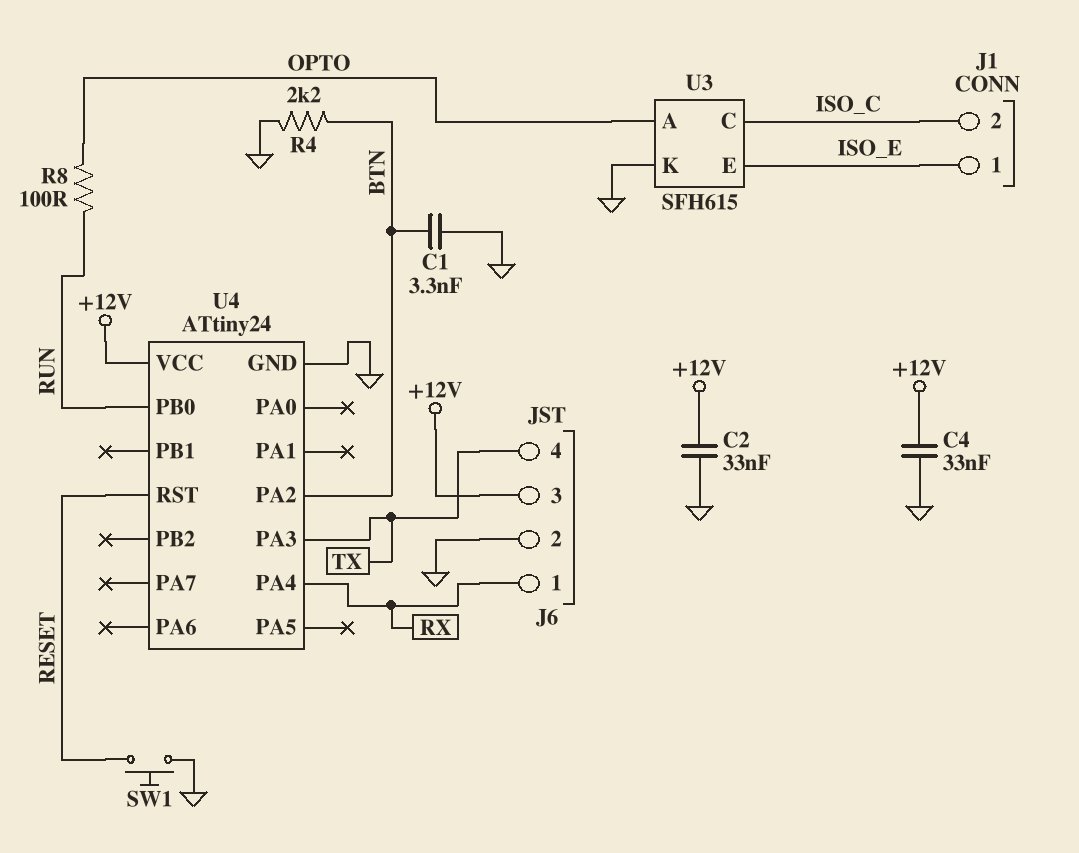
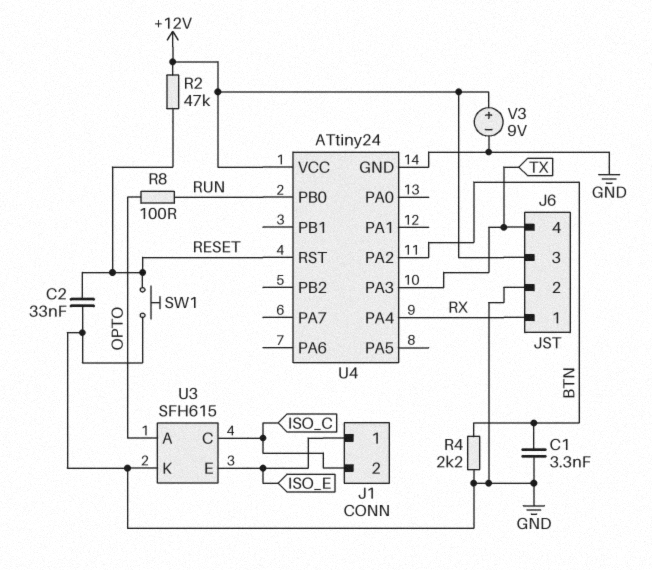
C2: 33nF (+12V, GND) -> 33nF (GND, RESET)
C4: 33nF (+12V, GND) -> none
R2: none -> 47k (+12V, RESET)
V3: none -> 9V (plus +12V, minus GND)

